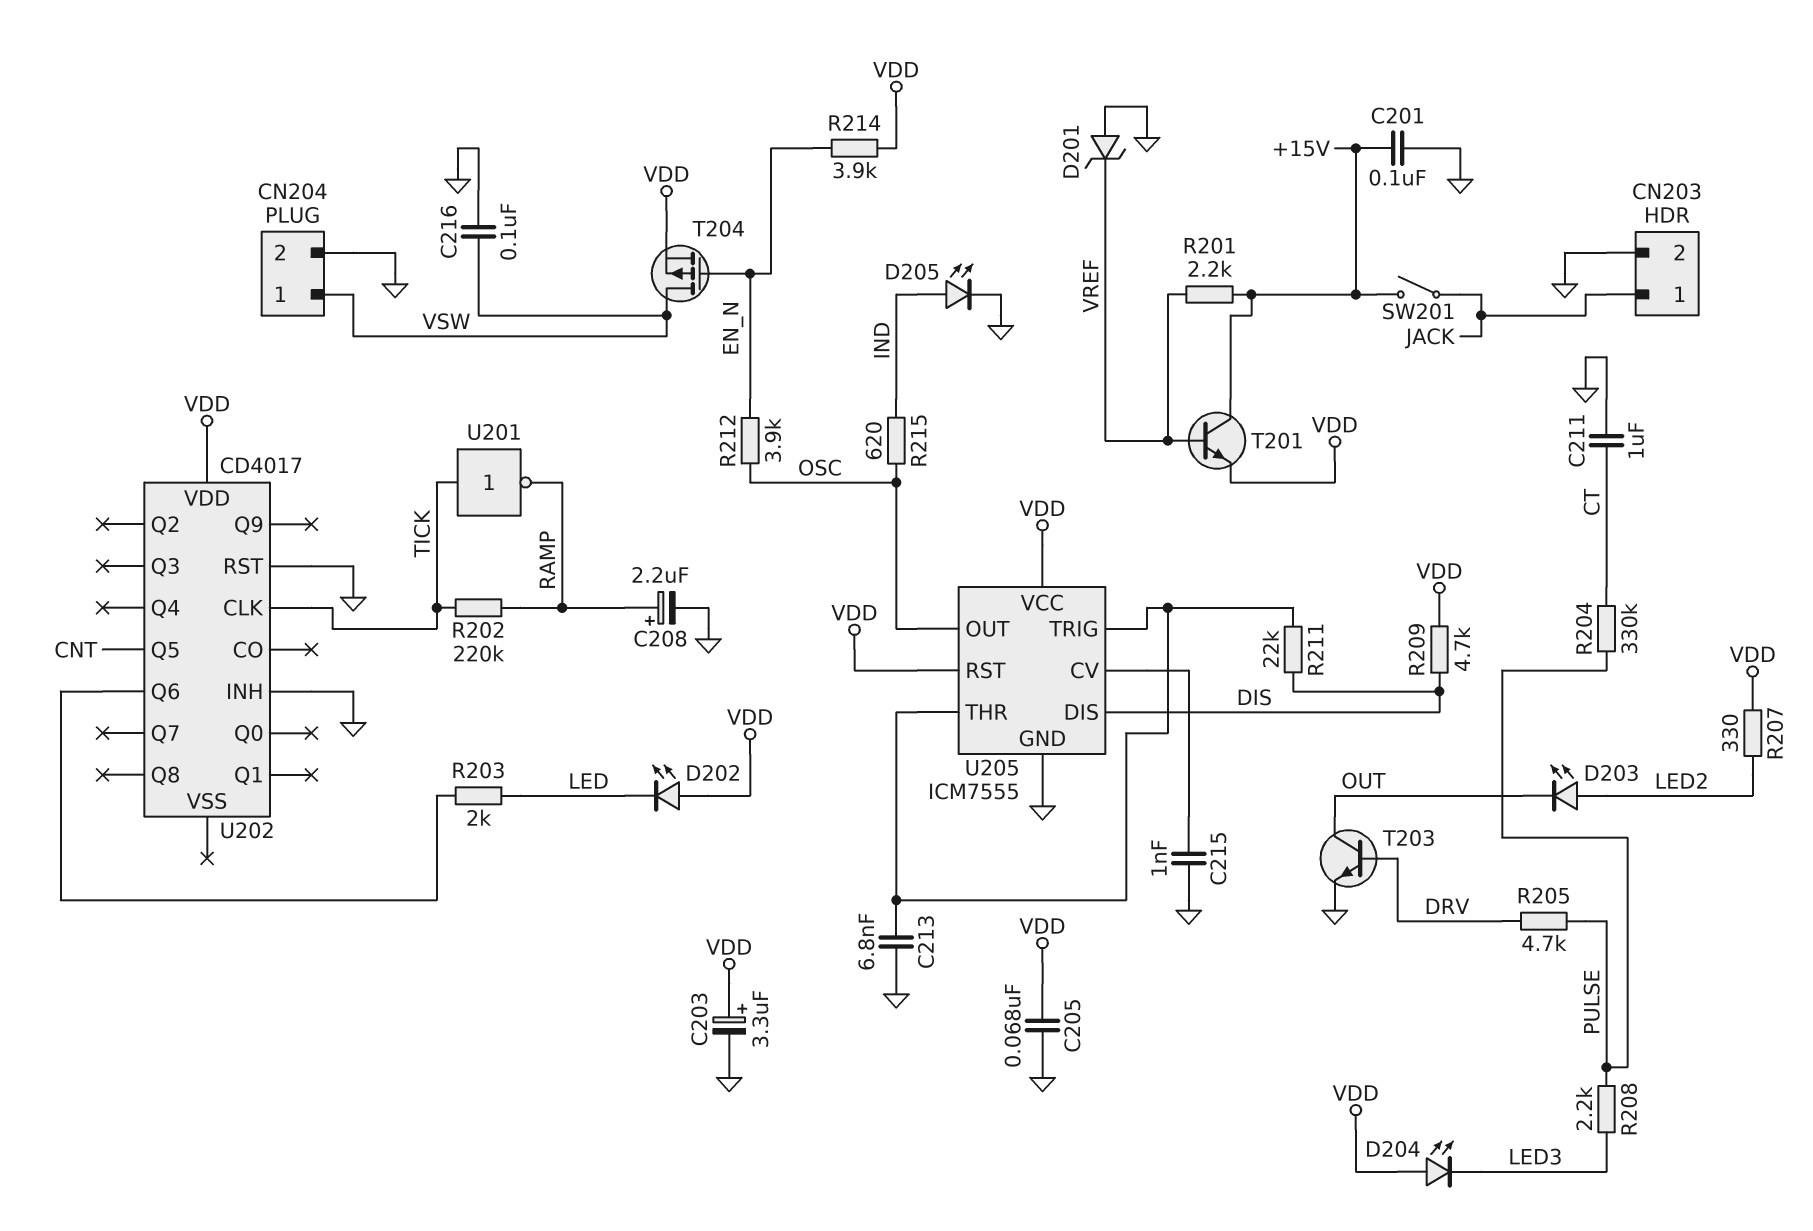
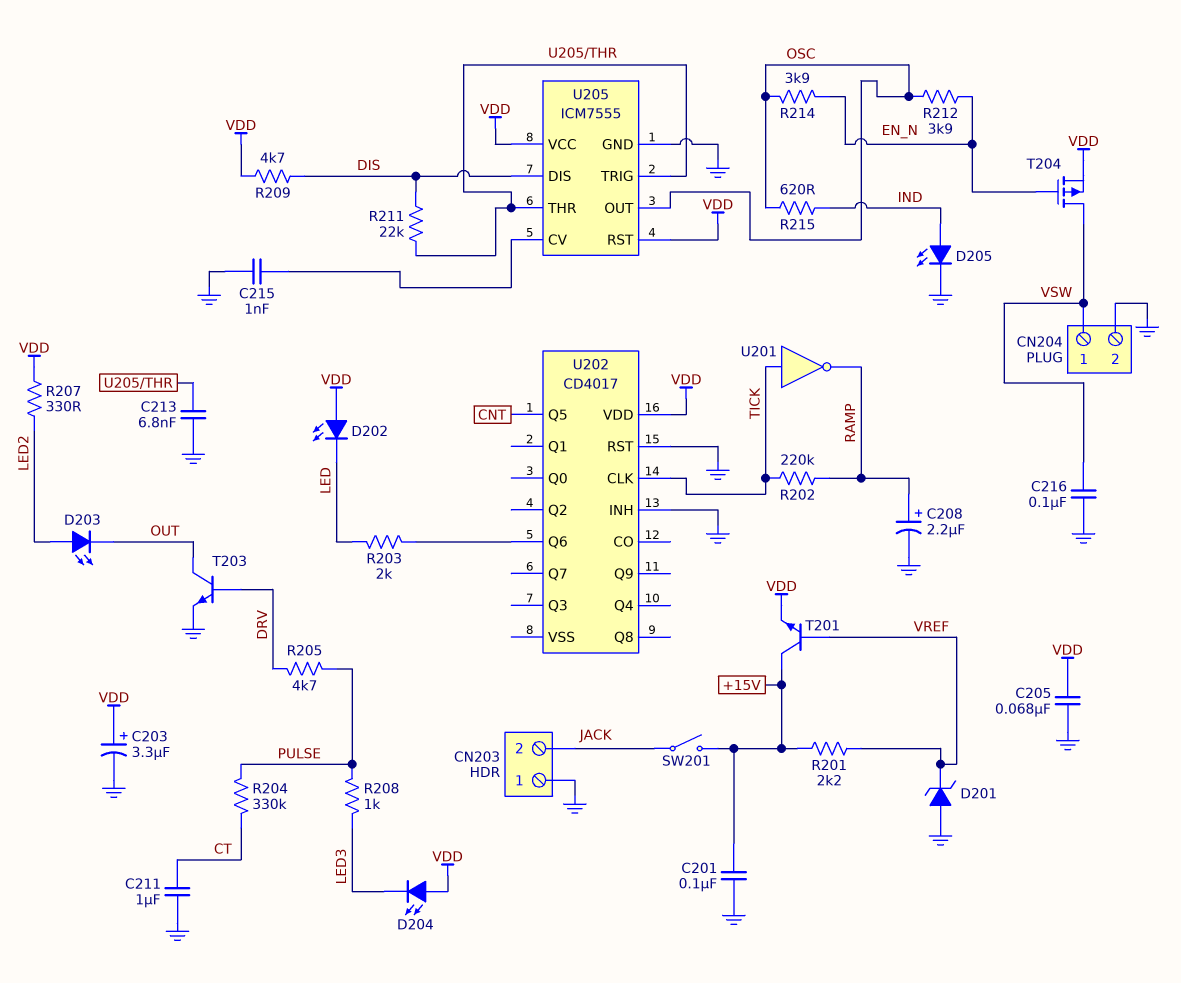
CN203 pin 1: JACK -> GND
CN203 pin 2: GND -> JACK
R208: 2.2k (LED3, PULSE) -> 1k (LED3, PULSE)
R214: 3.9k (EN_N, VDD) -> 3.9k (EN_N, OSC)

